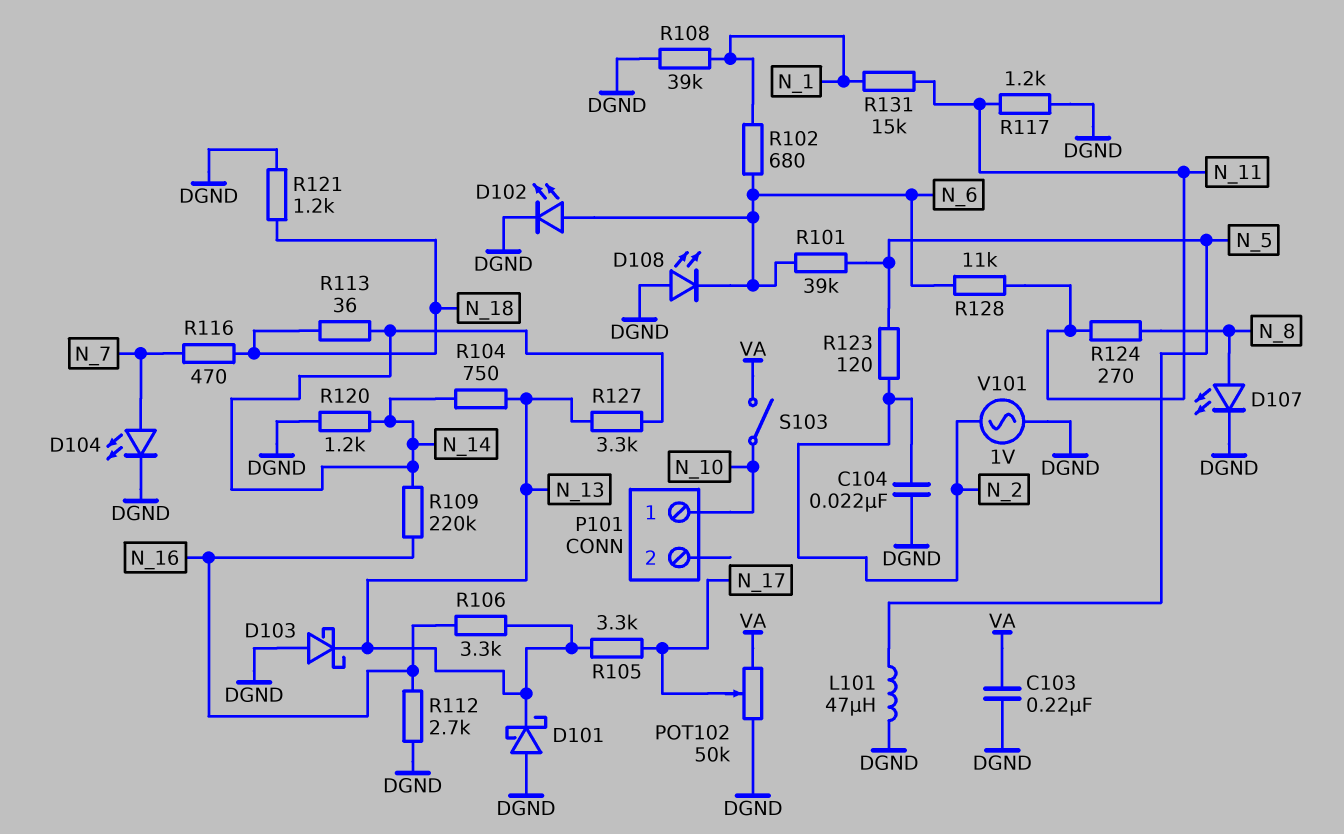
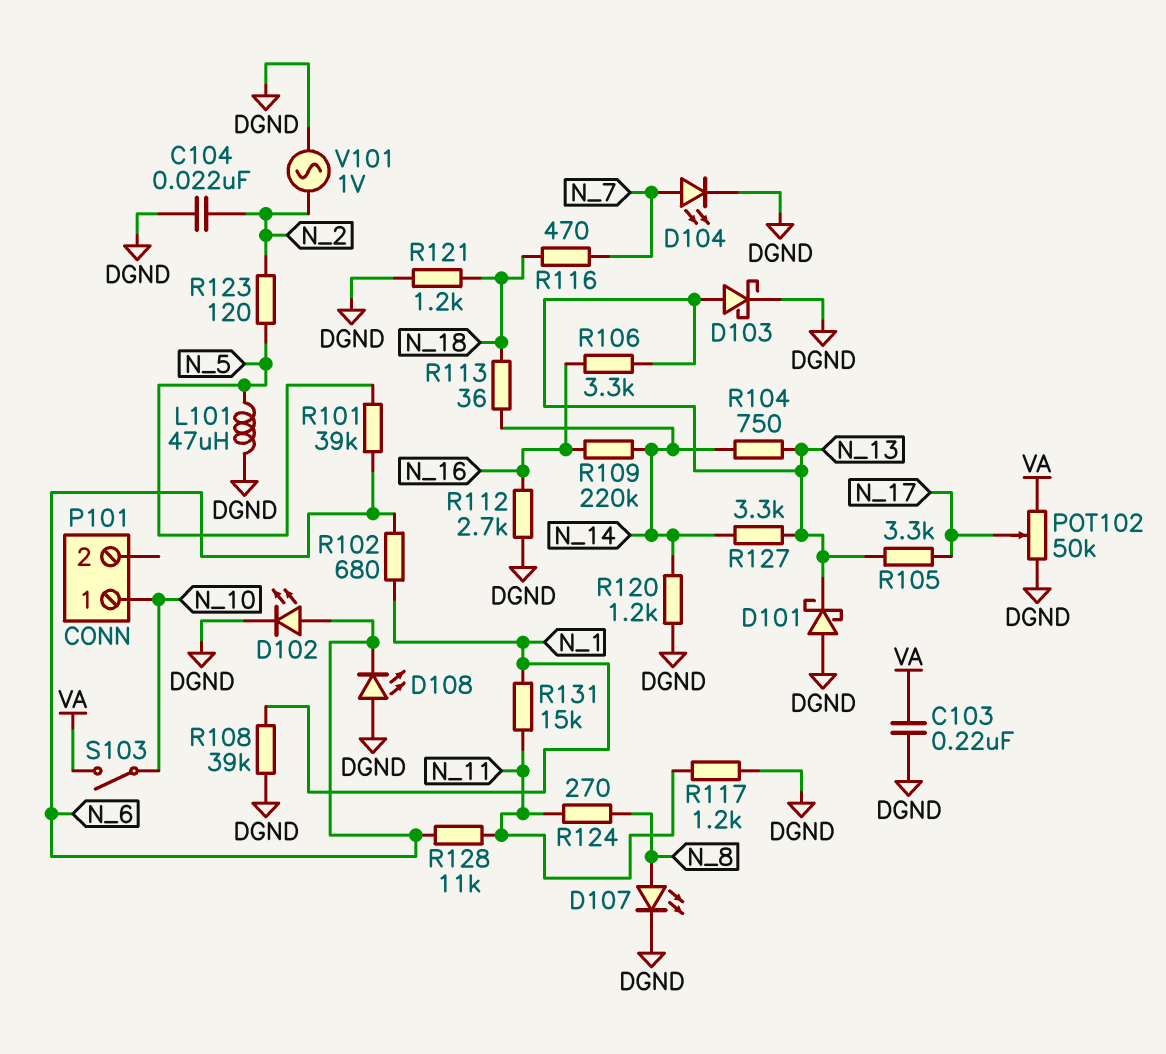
D103: schottky (A DGND, K N_13) -> schottky (A N_13, K DGND)

